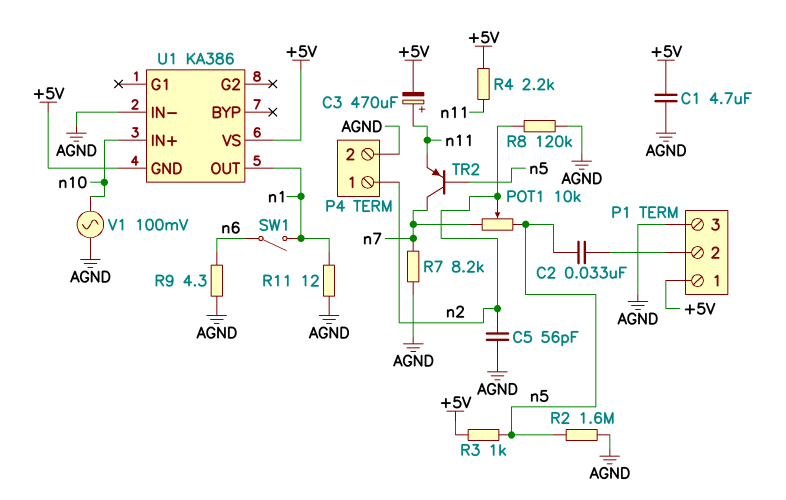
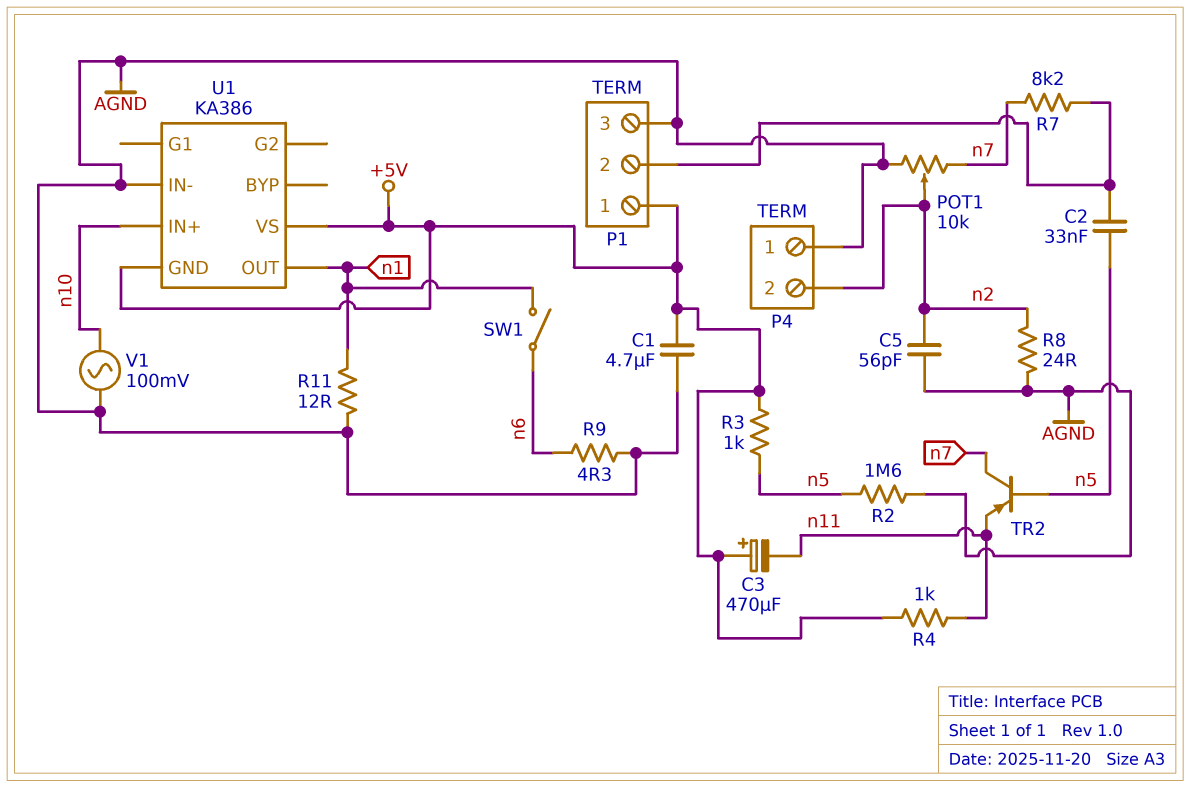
C3: 470uF (plus n11, minus +5V) -> 470uF (plus +5V, minus n11)
P4 pin 1: n2 -> AGND
P4 pin 2: AGND -> n2
POT1: 10k (n5, n7, wiper n2) -> 10k (AGND, n7, wiper n2)
R4: 2.2k (+5V, n11) -> 1k (+5V, n11)
R7: 8.2k (AGND, n7) -> 8.2k (P1/2, n7)
R8: 120k (AGND, n2) -> 24 (AGND, n2)

